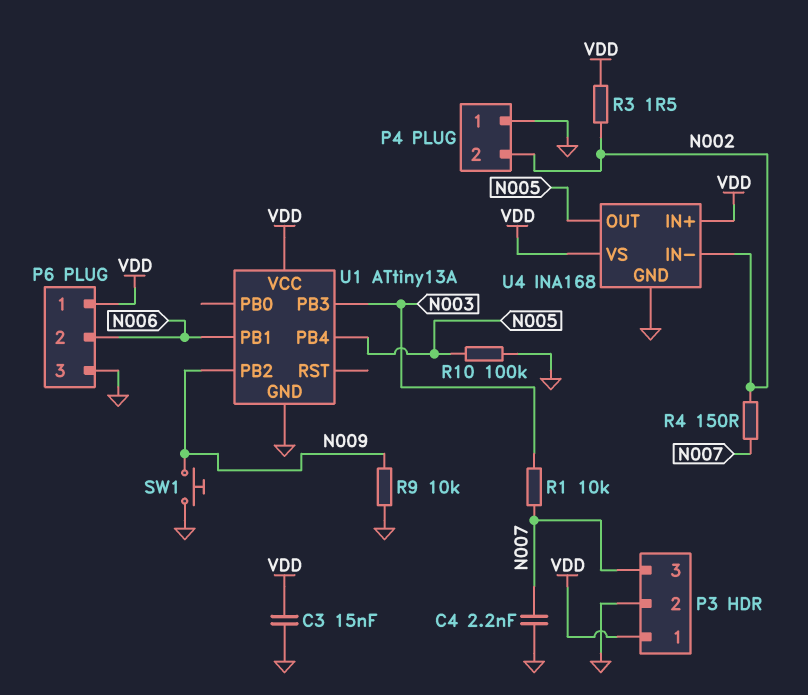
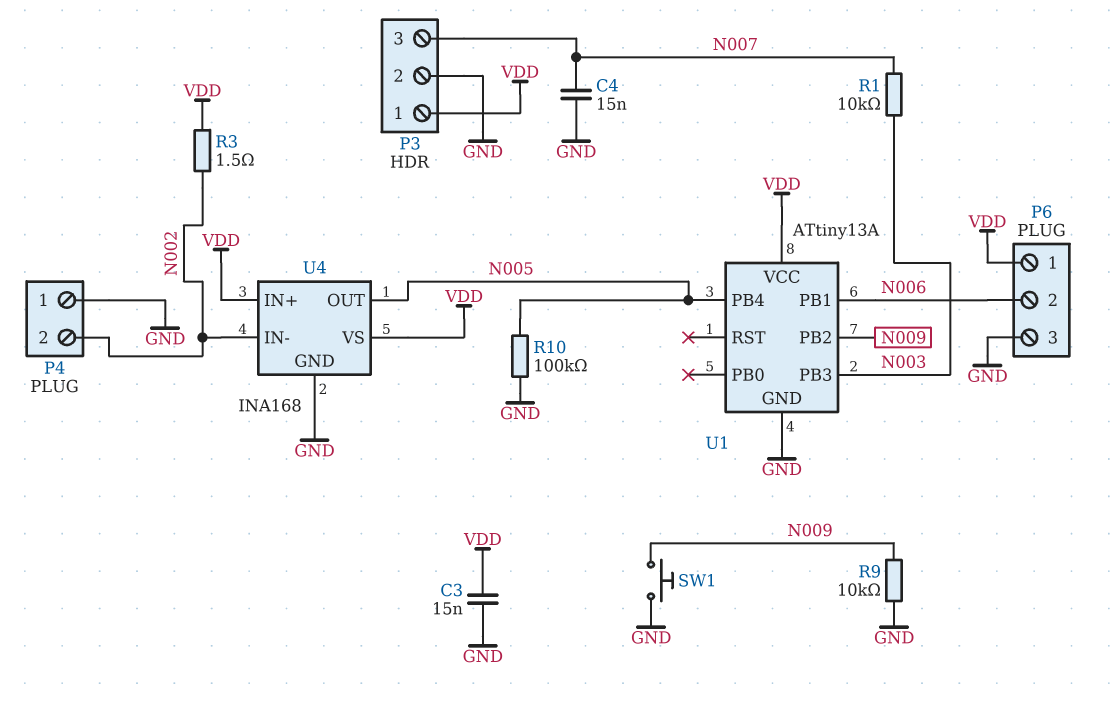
C4: 2.2nF (GND, N007) -> 15nF (GND, N007)
R4: 150 (N002, N007) -> none

